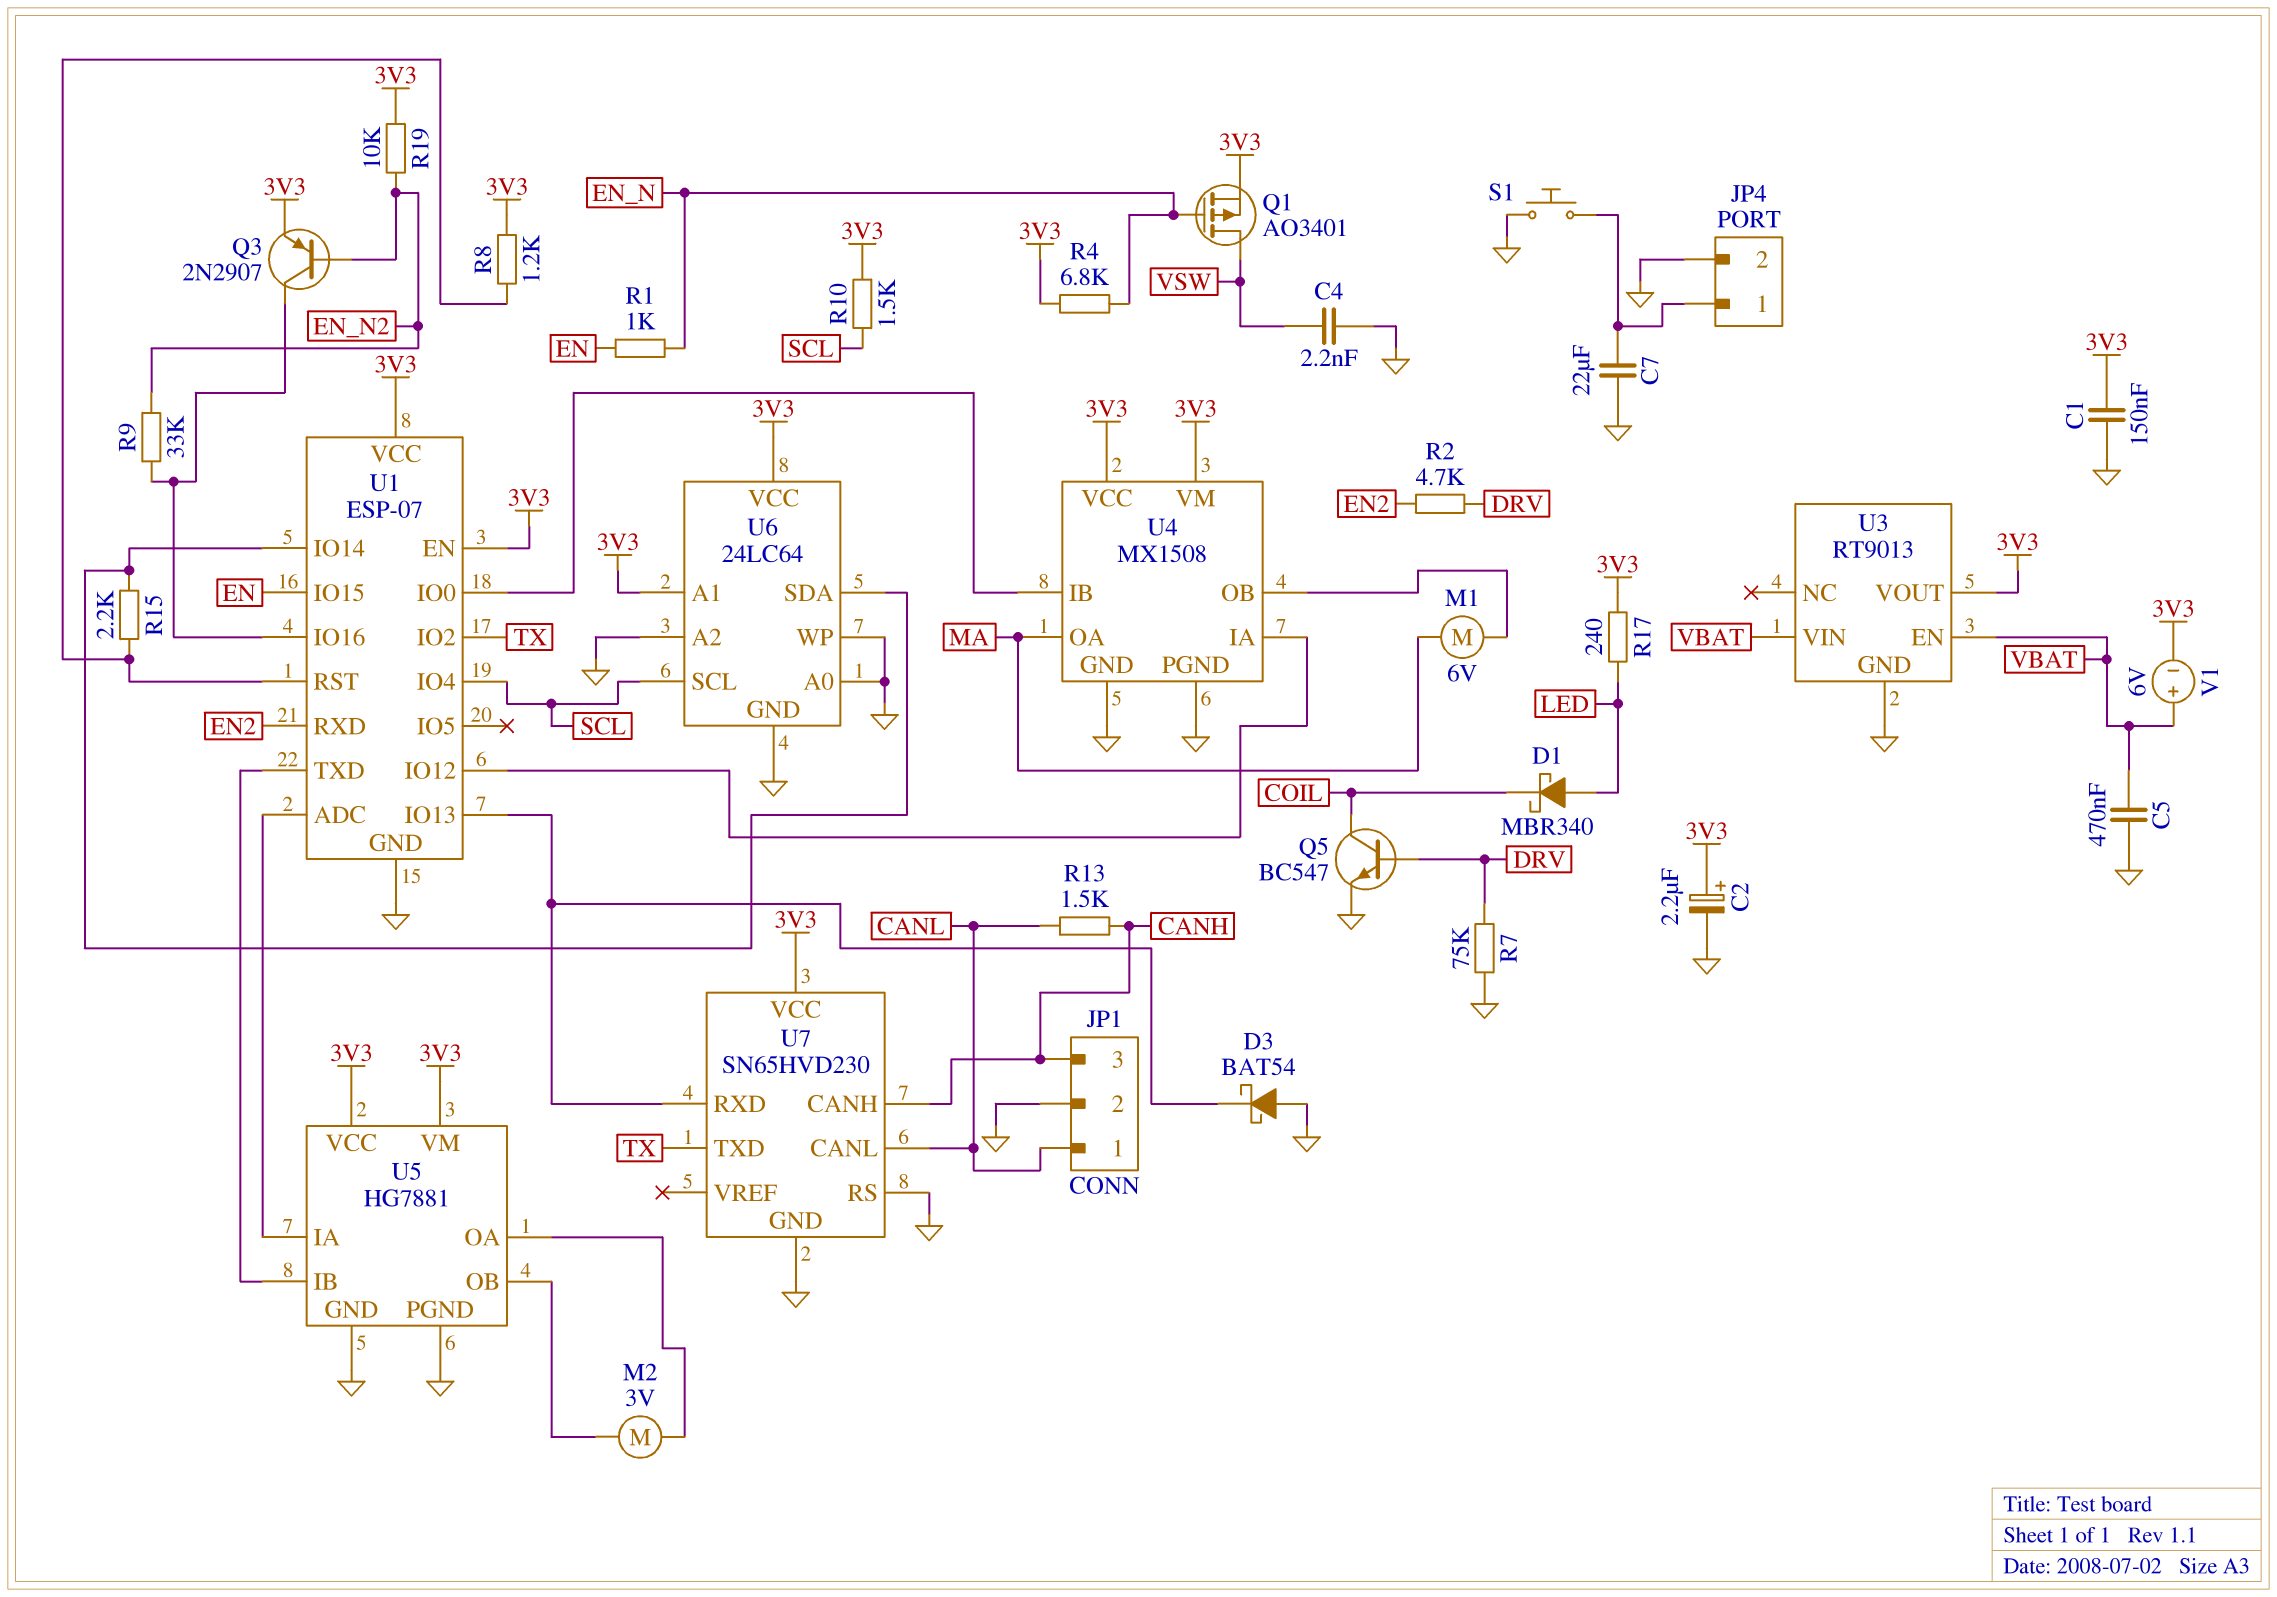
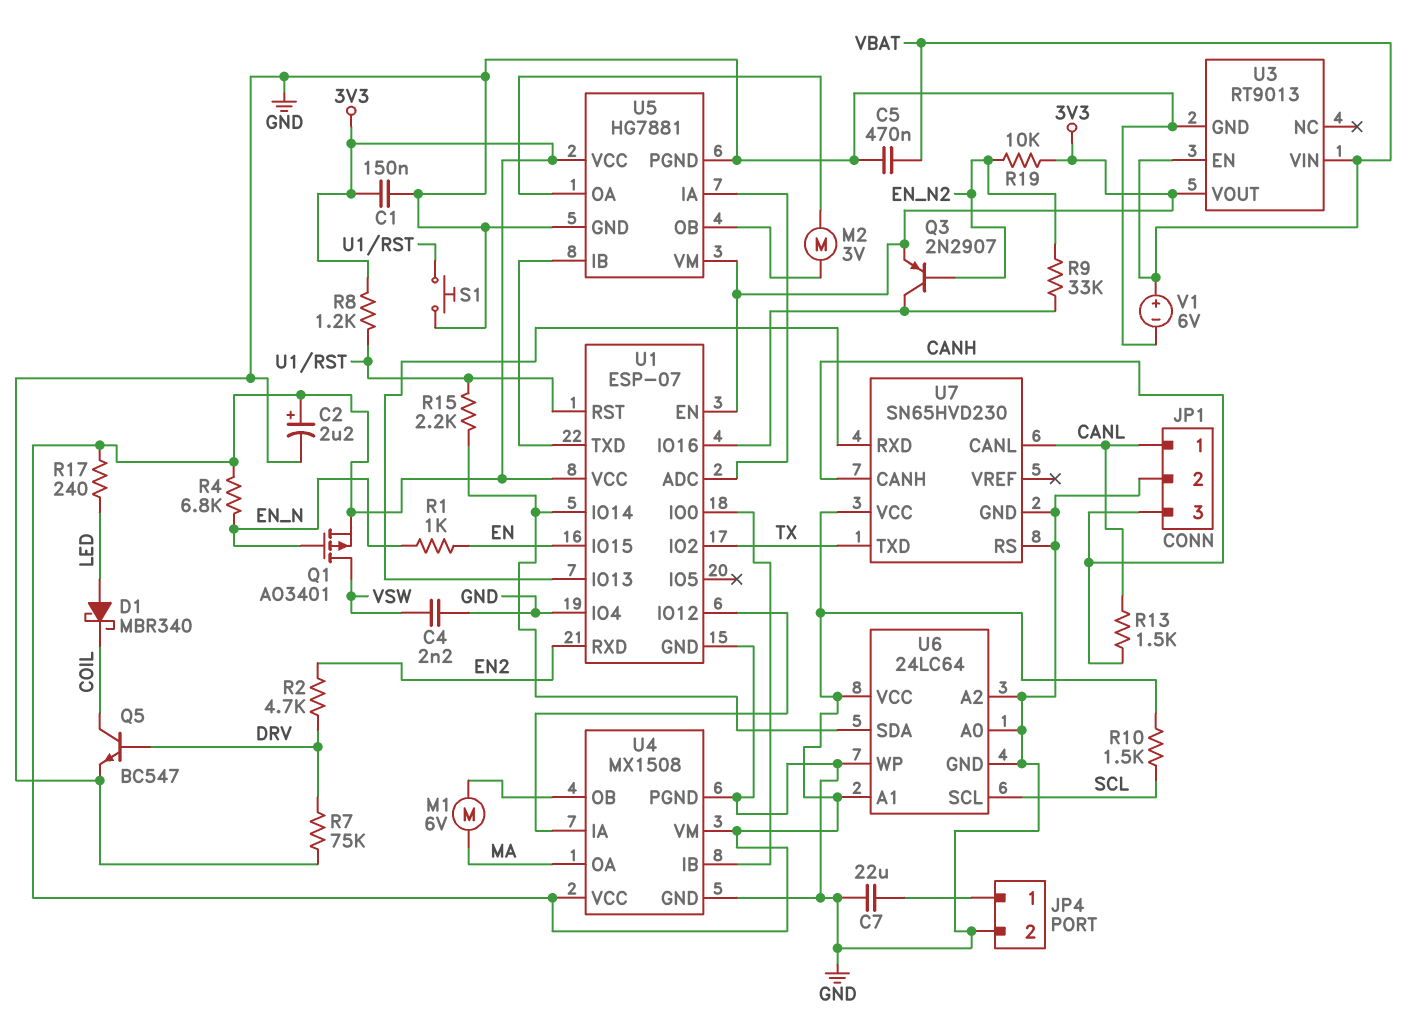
D3: schottky BAT54 (A GND, K U1/IO13) -> none
S1: button (GND, JP4/1) -> button (GND, U1/RST)
U1 pin IO4: SCL -> GND
V1: 6V (plus VBAT, minus 3V3) -> 6V (plus VBAT, minus GND)

